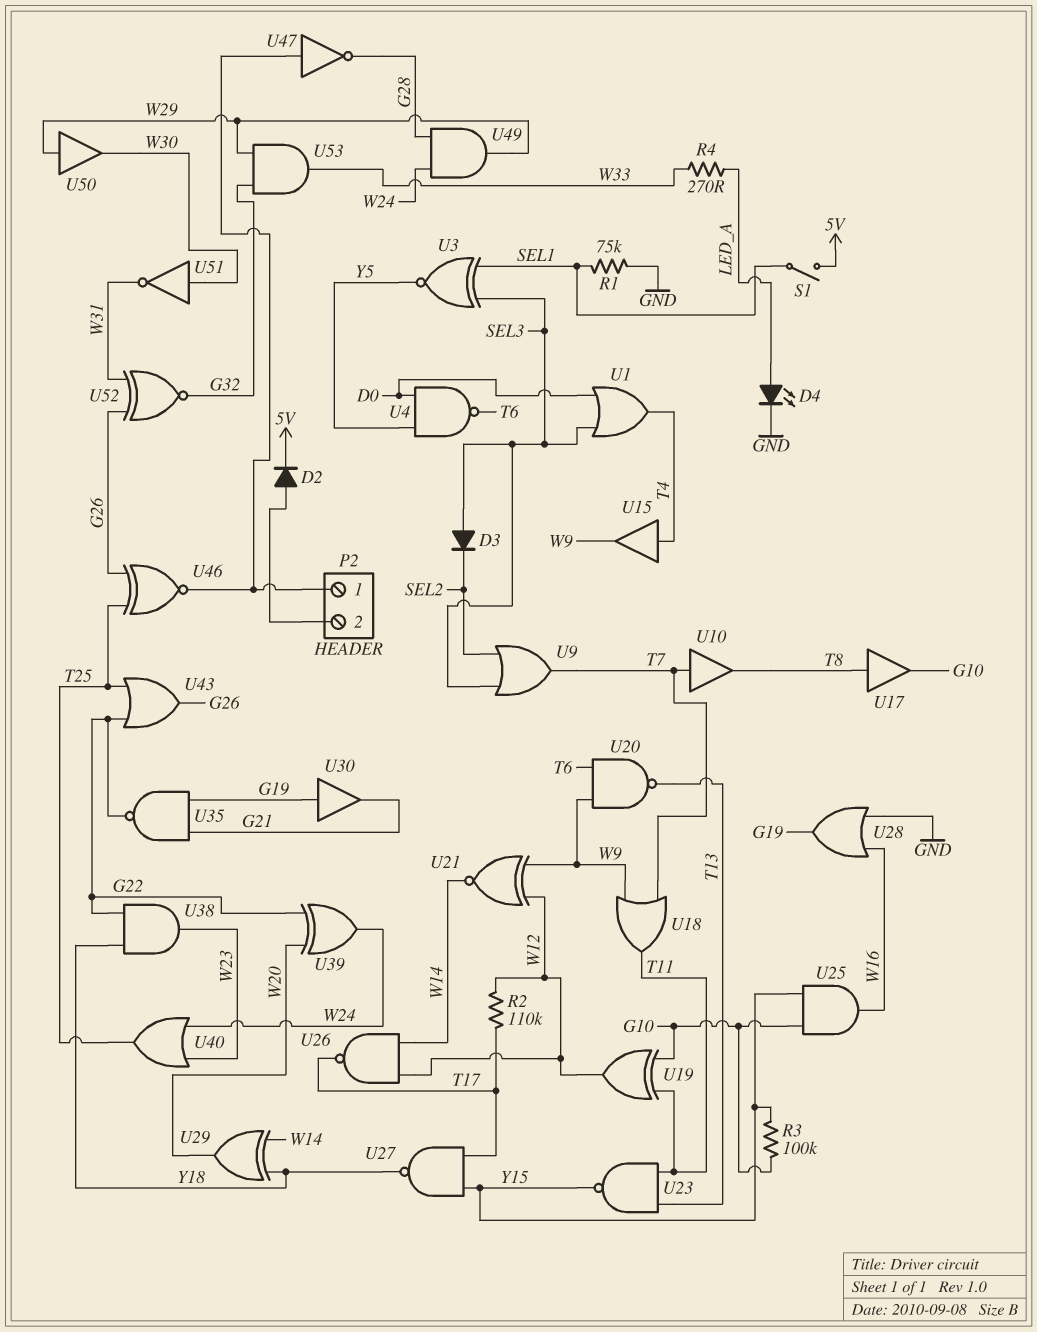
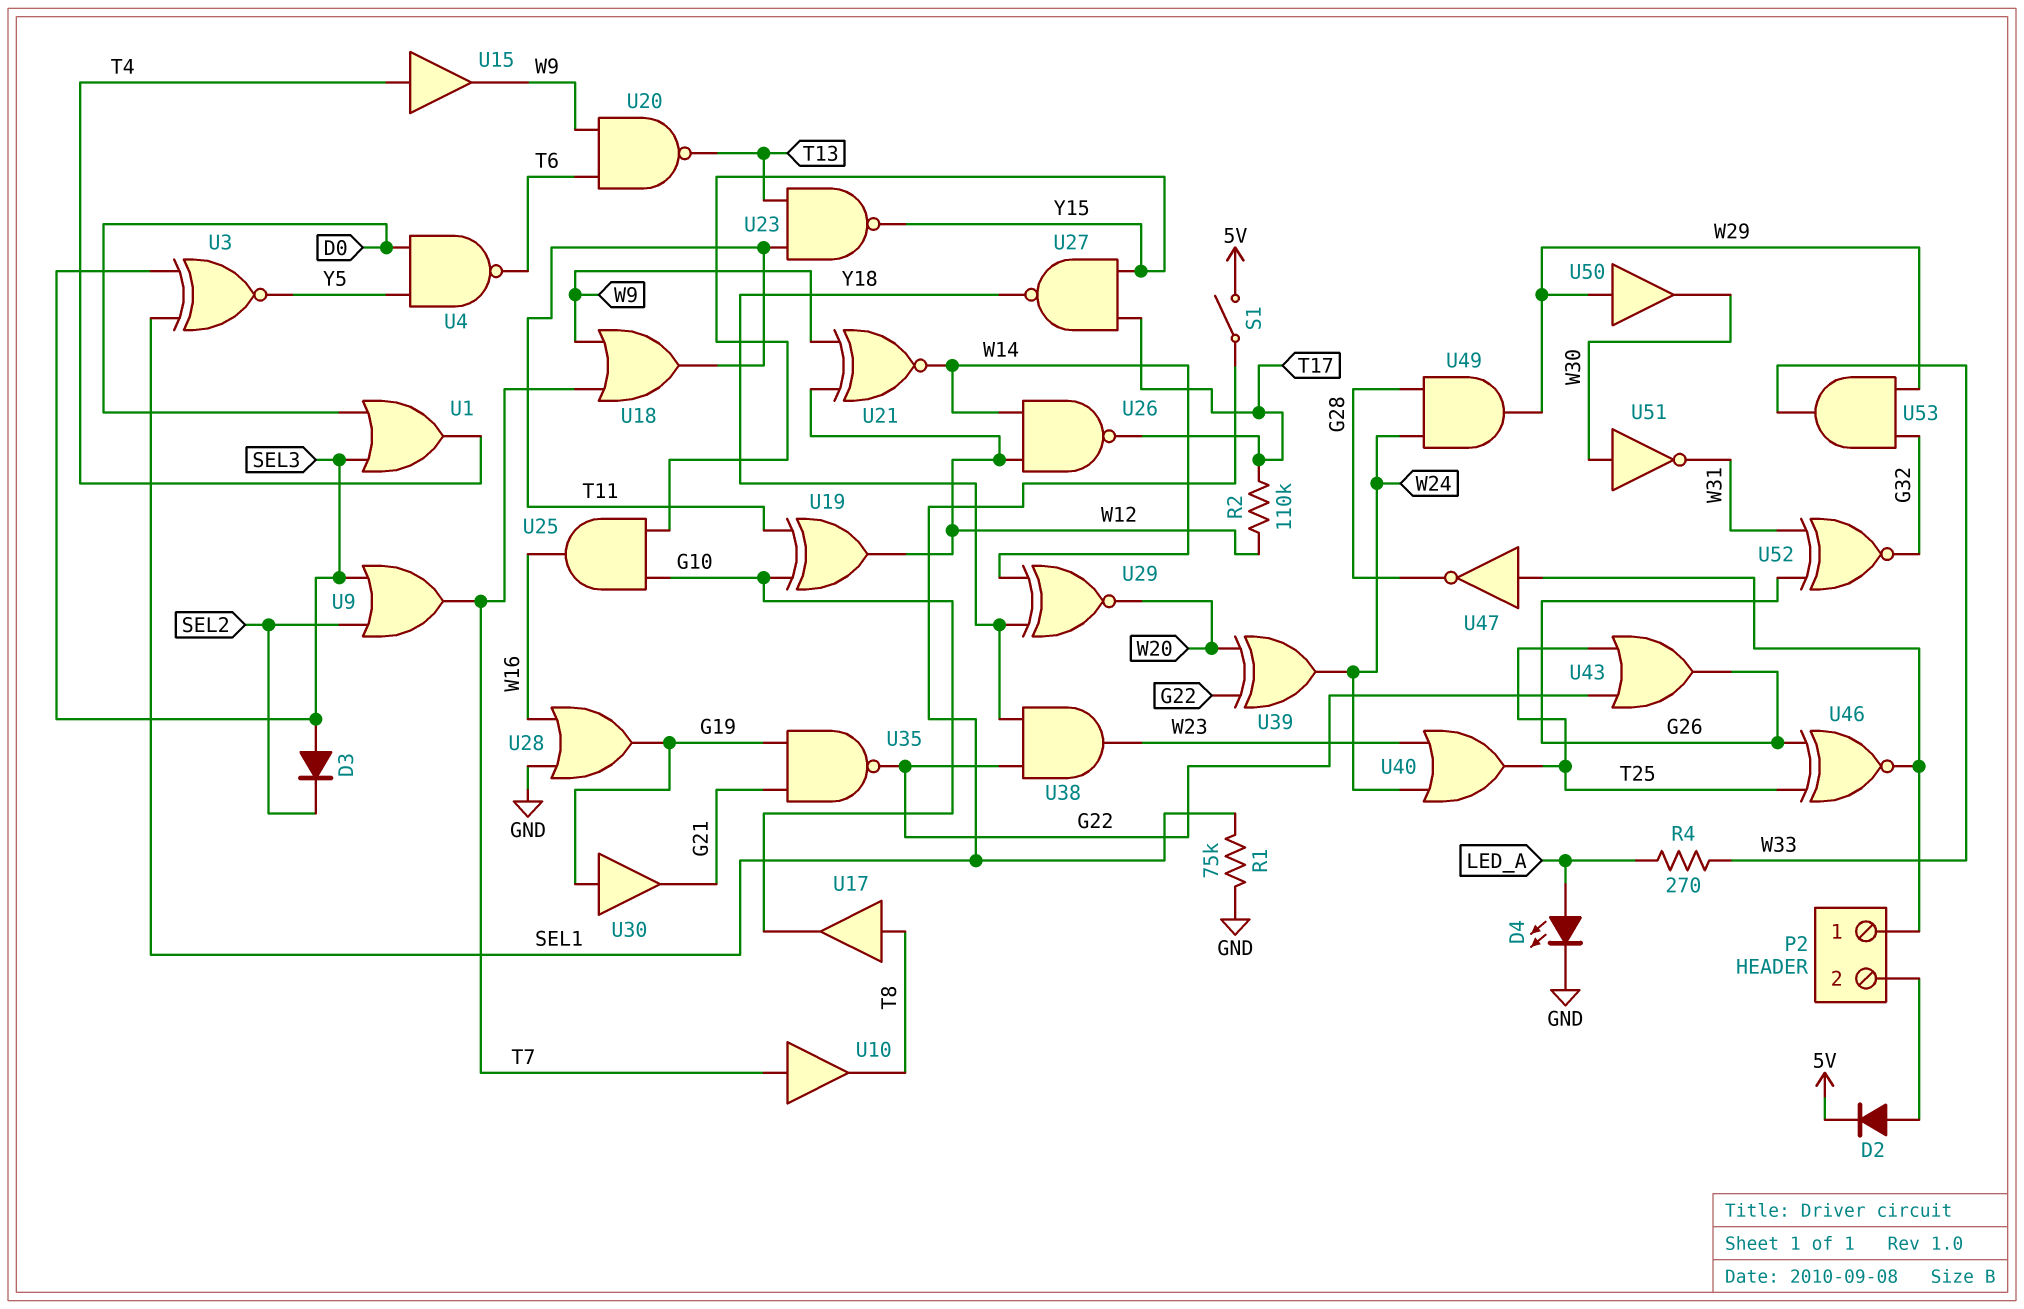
R3: 100k (G10, Y15) -> none
U29: XOR (in W14, in Y18, out W20) -> XNOR (in W14, in Y18, out W20)

